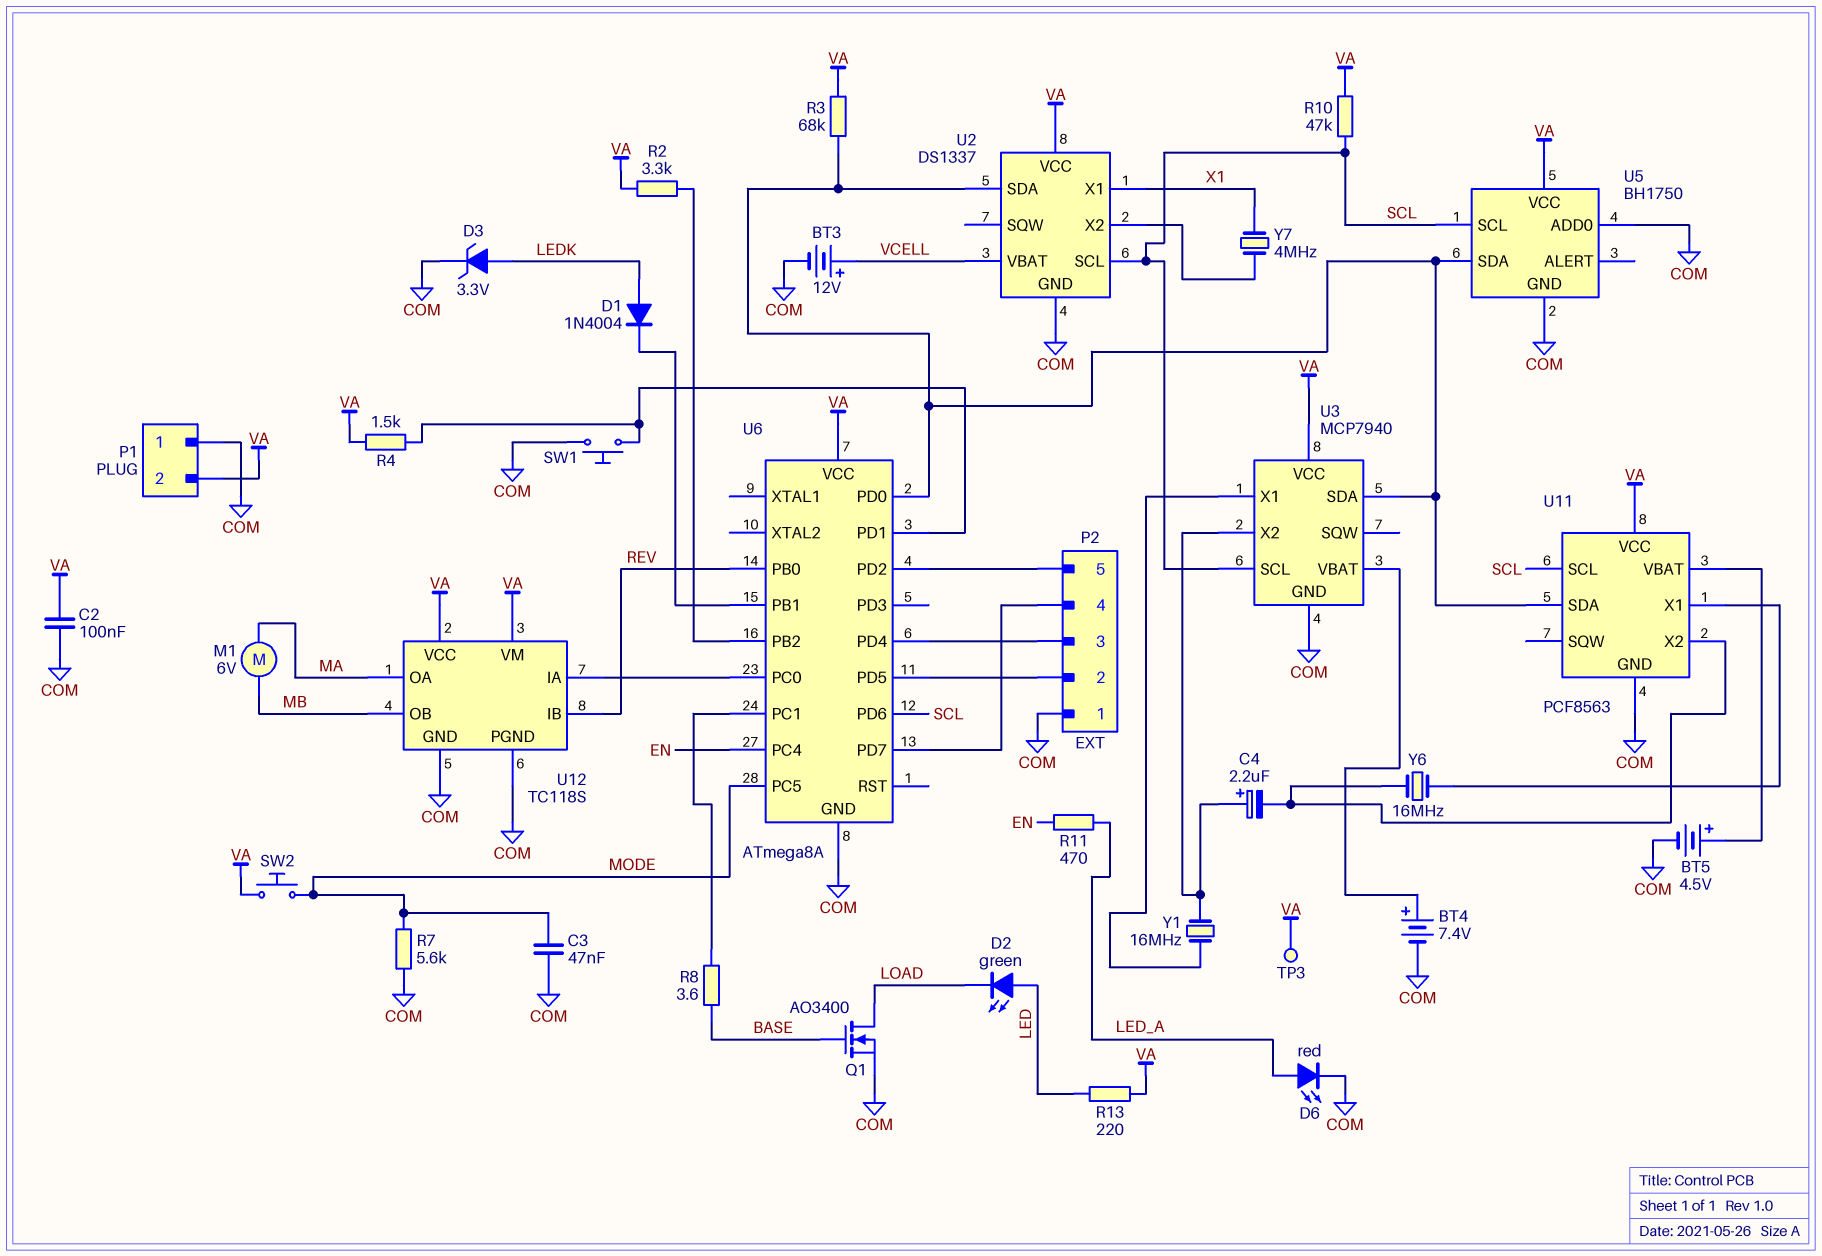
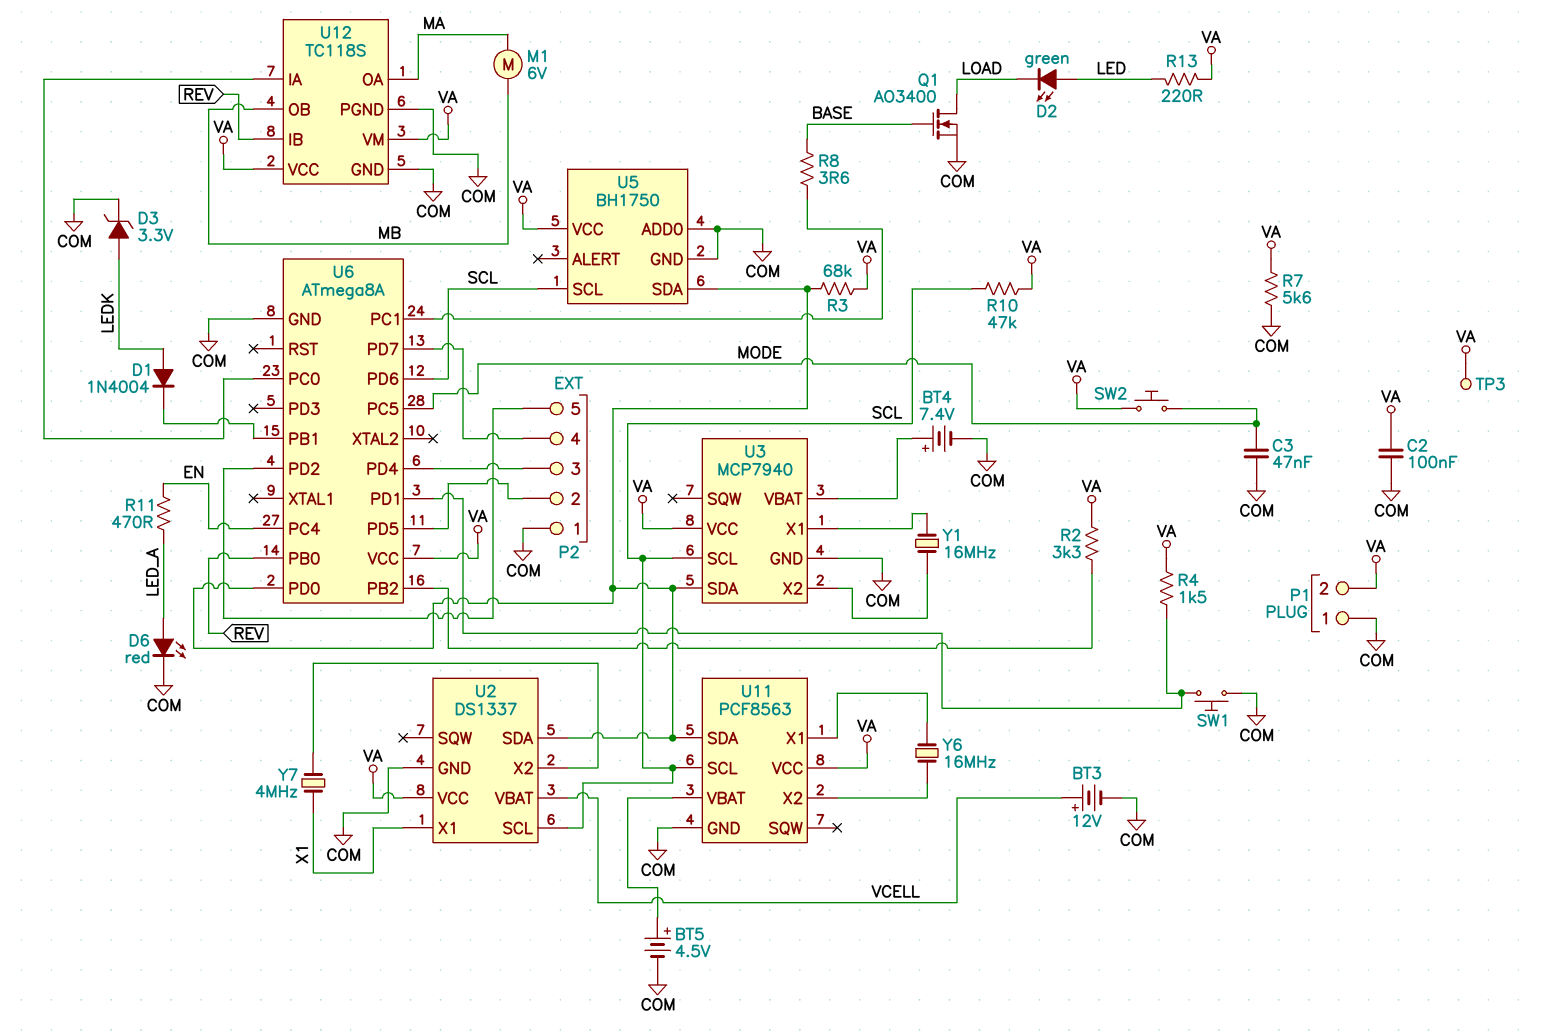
C4: 2.2uF (plus U3/X2, minus U11/X2) -> none
R7: 5.6k (COM, MODE) -> 5.6k (COM, VA)

